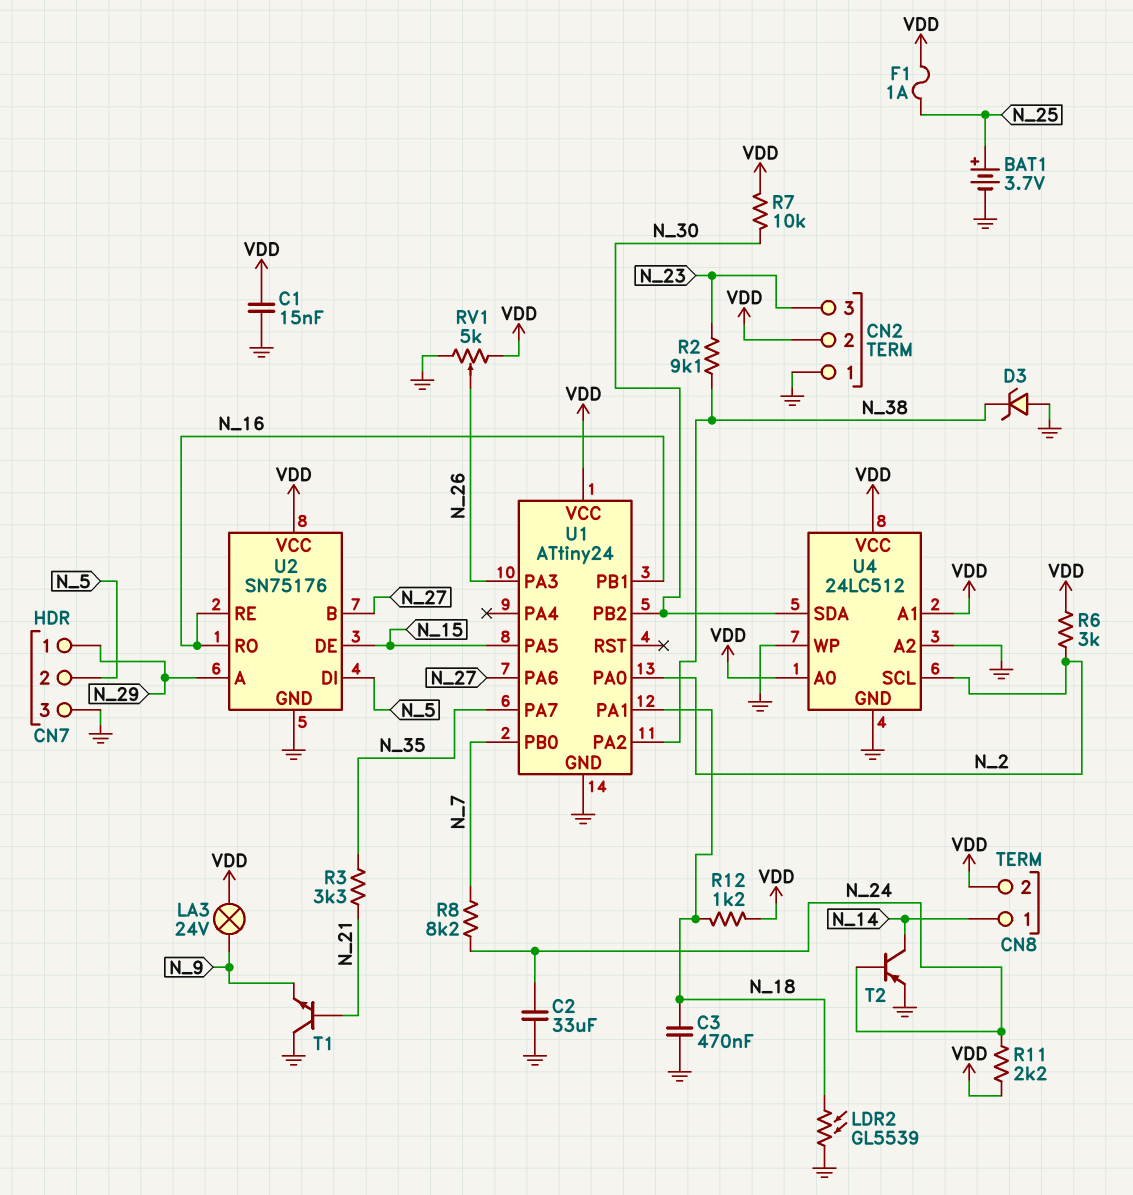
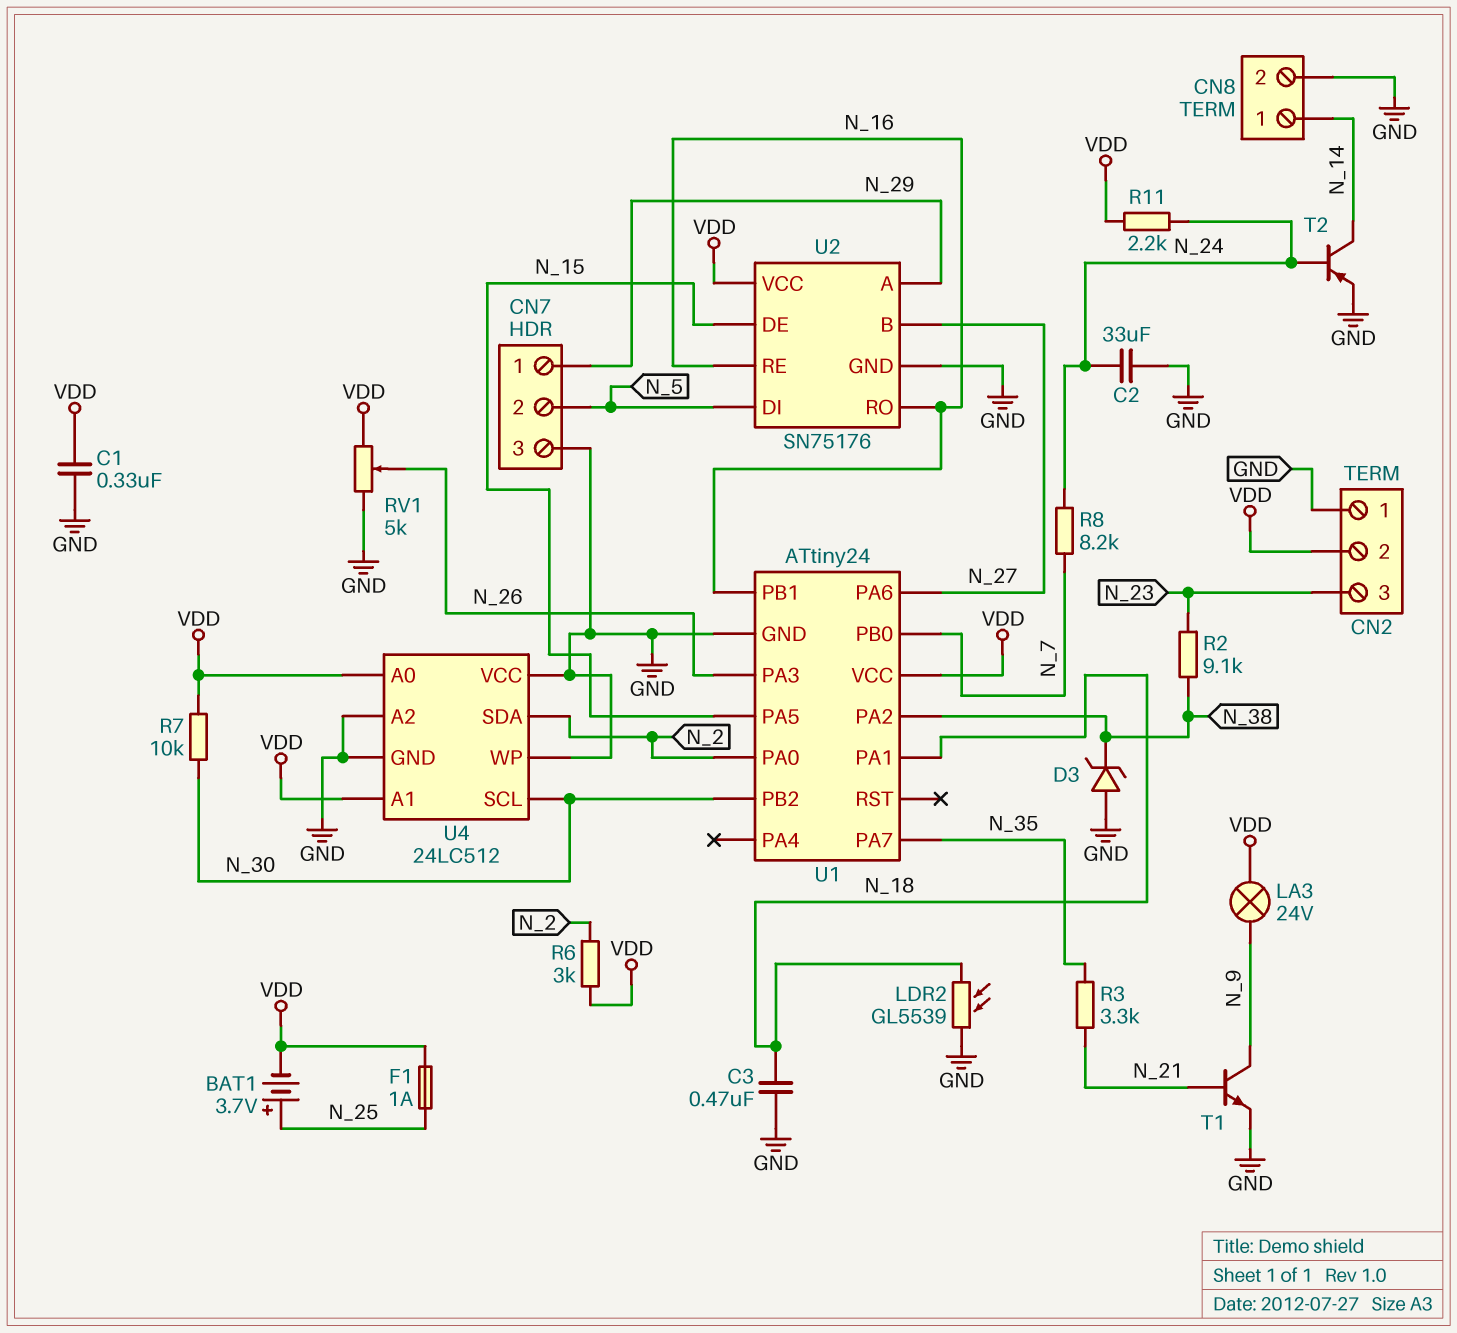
BAT1: 3.7V (plus N_25, minus GND) -> 3.7V (plus N_25, minus VDD)
C1: 15nF (GND, VDD) -> 330nF (GND, VDD)
CN8 pin 2: VDD -> GND
R12: 1.2k (N_18, VDD) -> none
T1: NPN (B N_21, C GND, E N_9) -> NPN (B N_21, C N_9, E GND)
U4 pin SCL: N_2 -> N_30
U4 pin SDA: N_30 -> N_2
U4 pin VCC: VDD -> GND

